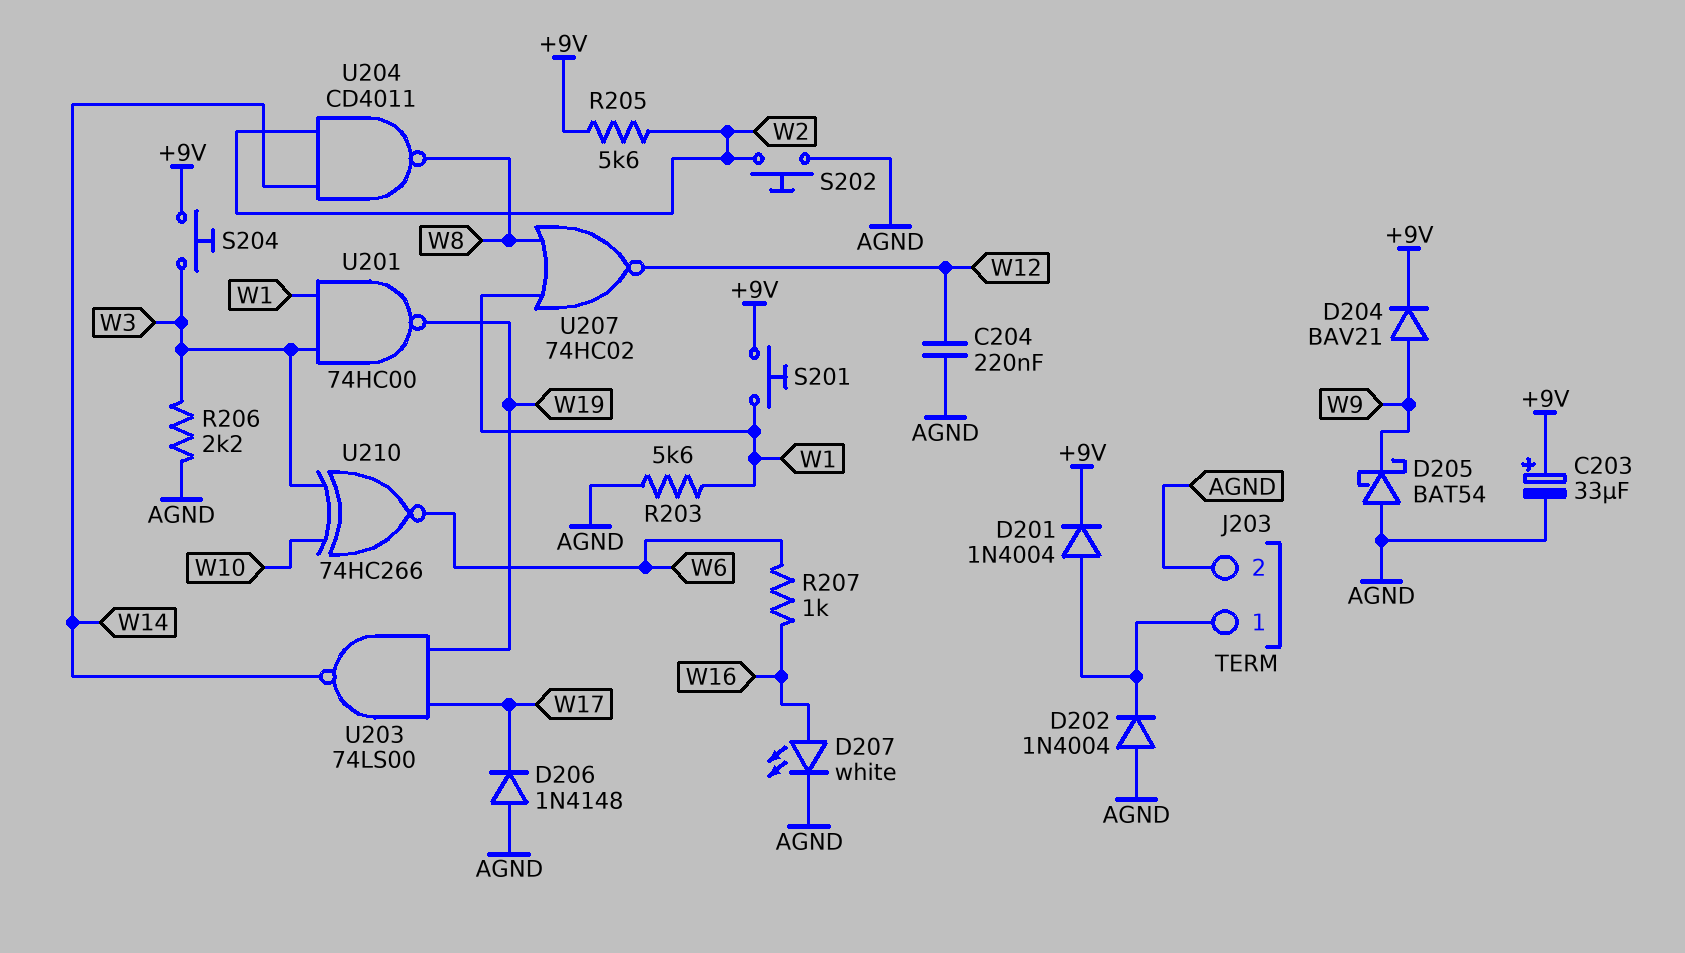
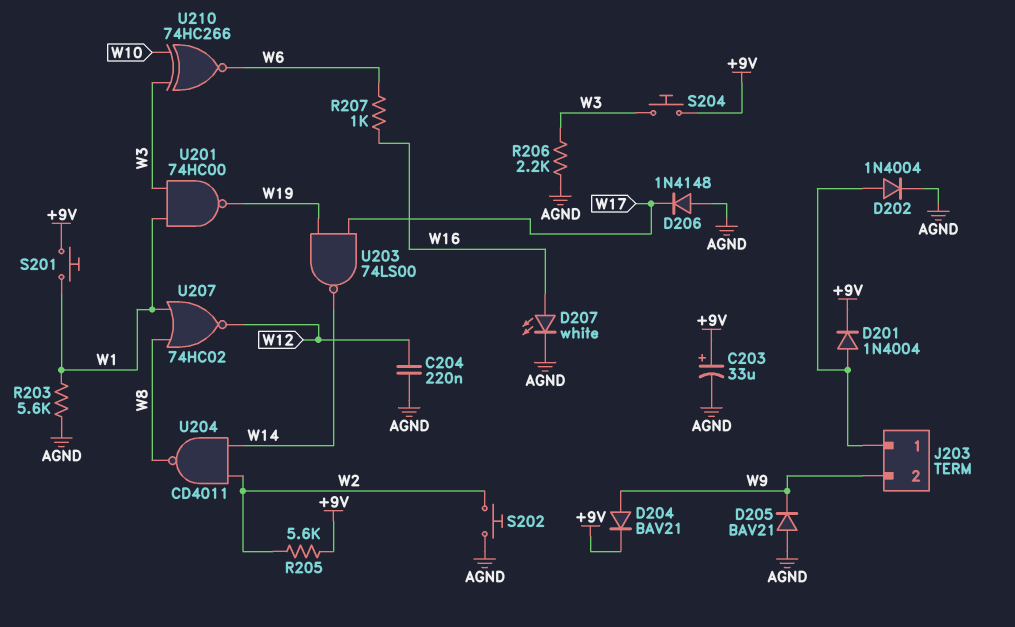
D202: diode 1N4004 (A AGND, K J203/1) -> diode 1N4004 (A J203/1, K AGND)
D205: schottky BAT54 (A AGND, K W9) -> diode BAV21 (A AGND, K W9)
J203 pin 2: AGND -> W9

